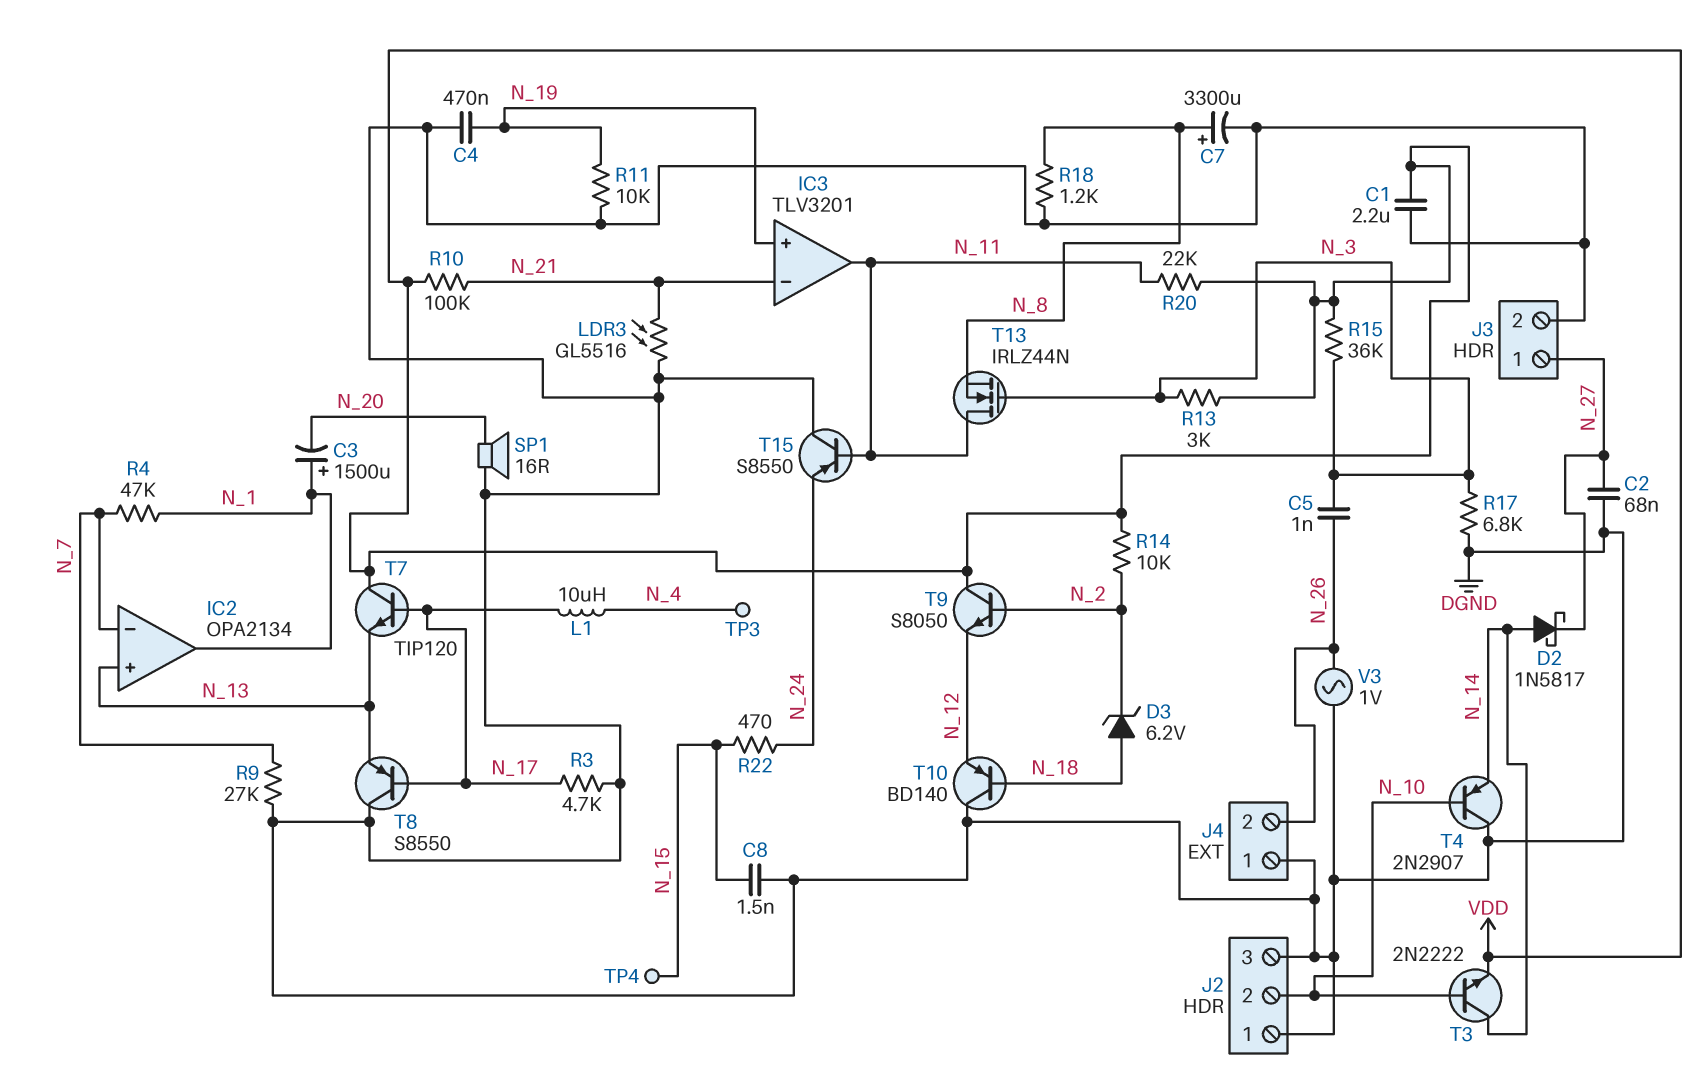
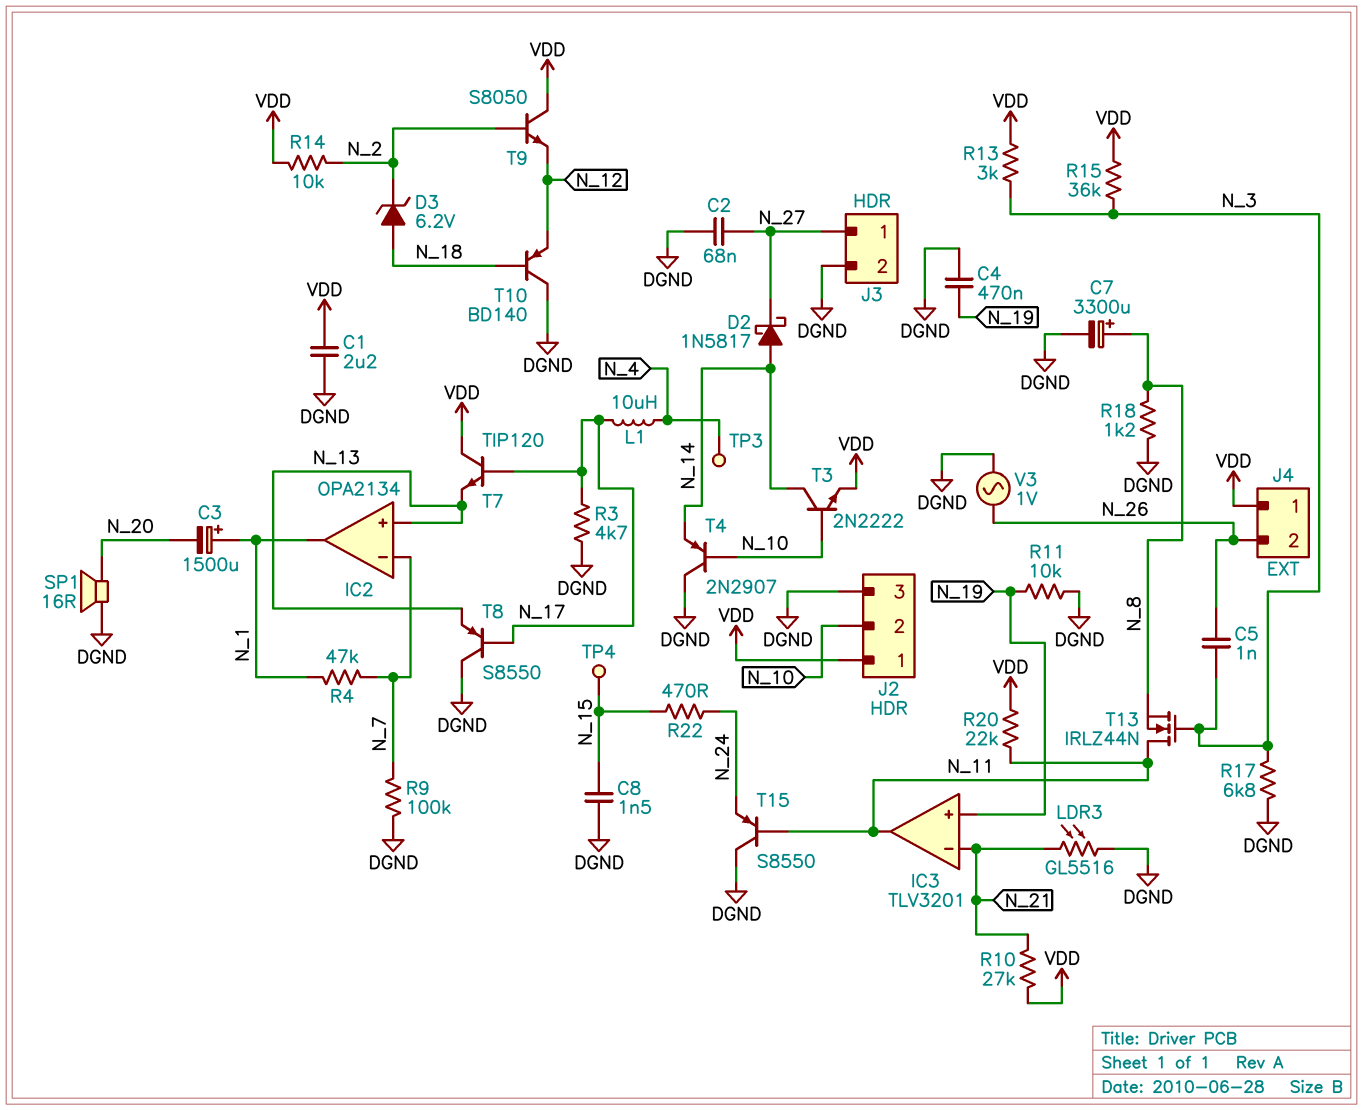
J2 pin 1: DGND -> VDD
J4 pin 1: DGND -> VDD
R9: 27k (DGND, N_7) -> 100k (DGND, N_7)
R10: 100k (N_21, VDD) -> 27k (N_21, VDD)

